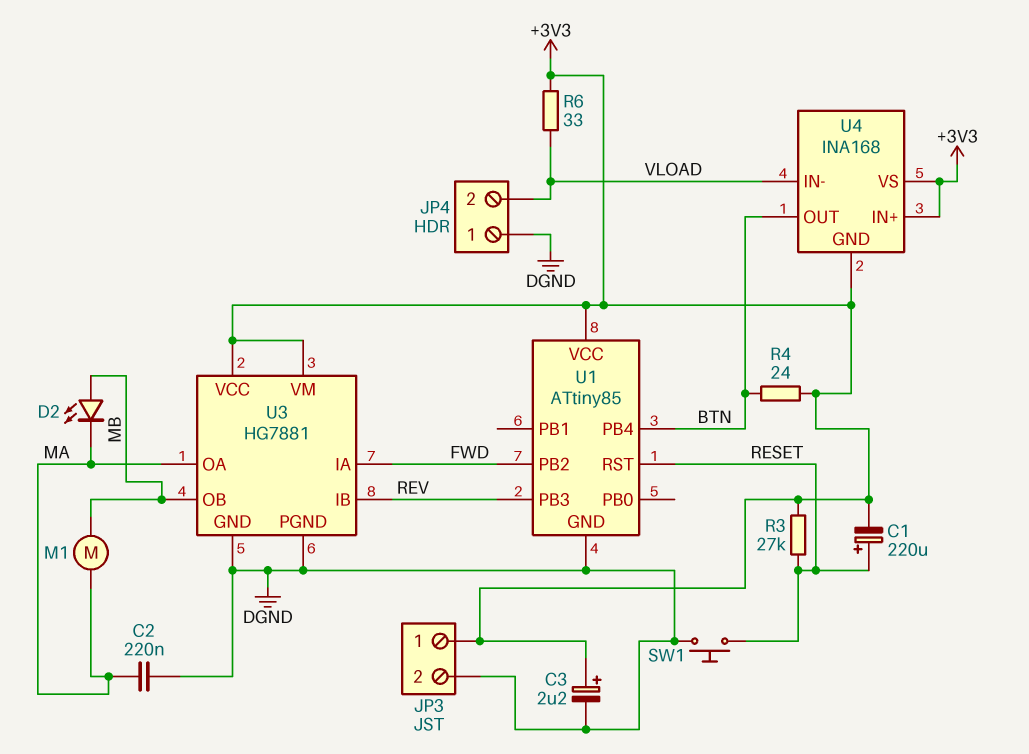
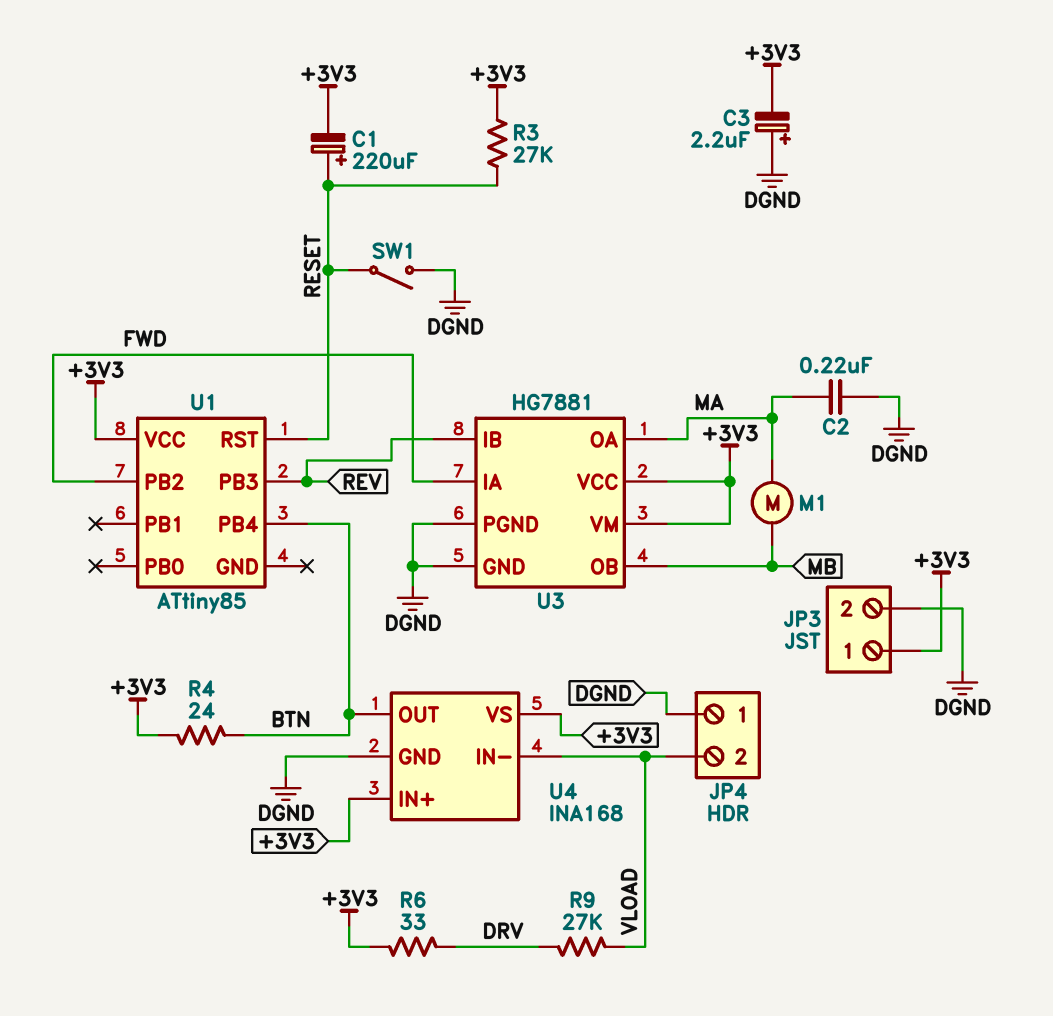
C3: 2.2uF (plus +3V3, minus DGND) -> 2.2uF (plus DGND, minus +3V3)
D2: LED (A MB, K MA) -> none
R6: 33 (+3V3, VLOAD) -> 33 (+3V3, DRV)
R9: none -> 27k (DRV, VLOAD)
SW1: button (DGND, RESET) -> switch (DGND, RESET)
U1 pin GND: DGND -> none
U4 pin GND: +3V3 -> DGND

